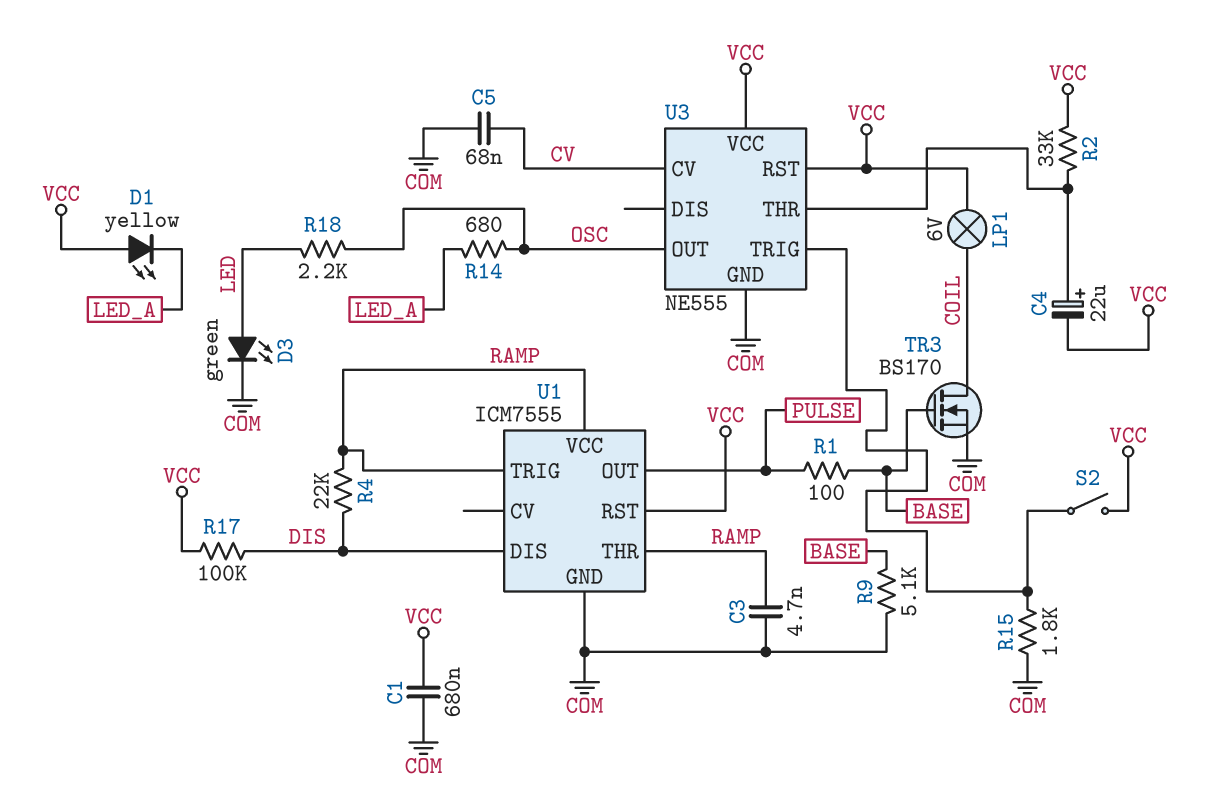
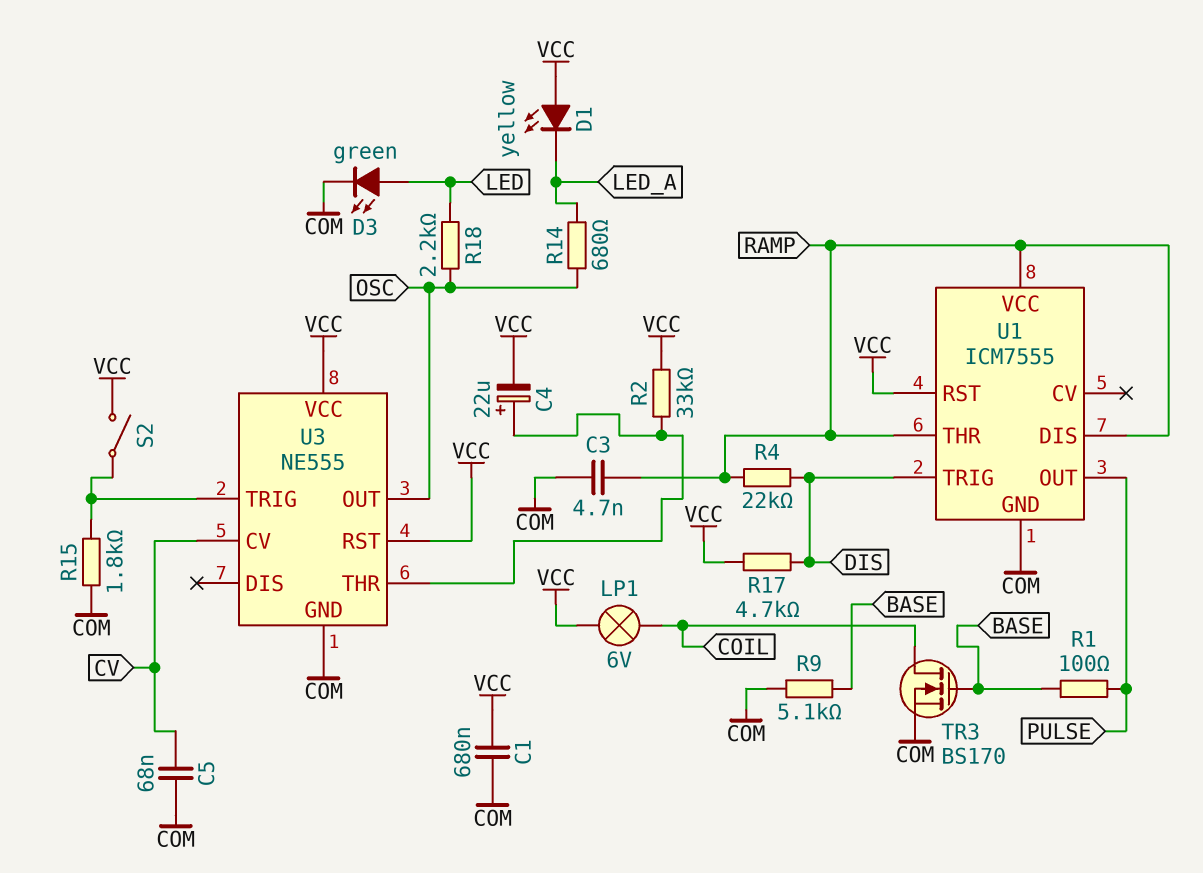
R17: 100k (DIS, VCC) -> 4.7k (DIS, VCC)
U1 pin DIS: DIS -> RAMP
U1 pin TRIG: RAMP -> DIS

